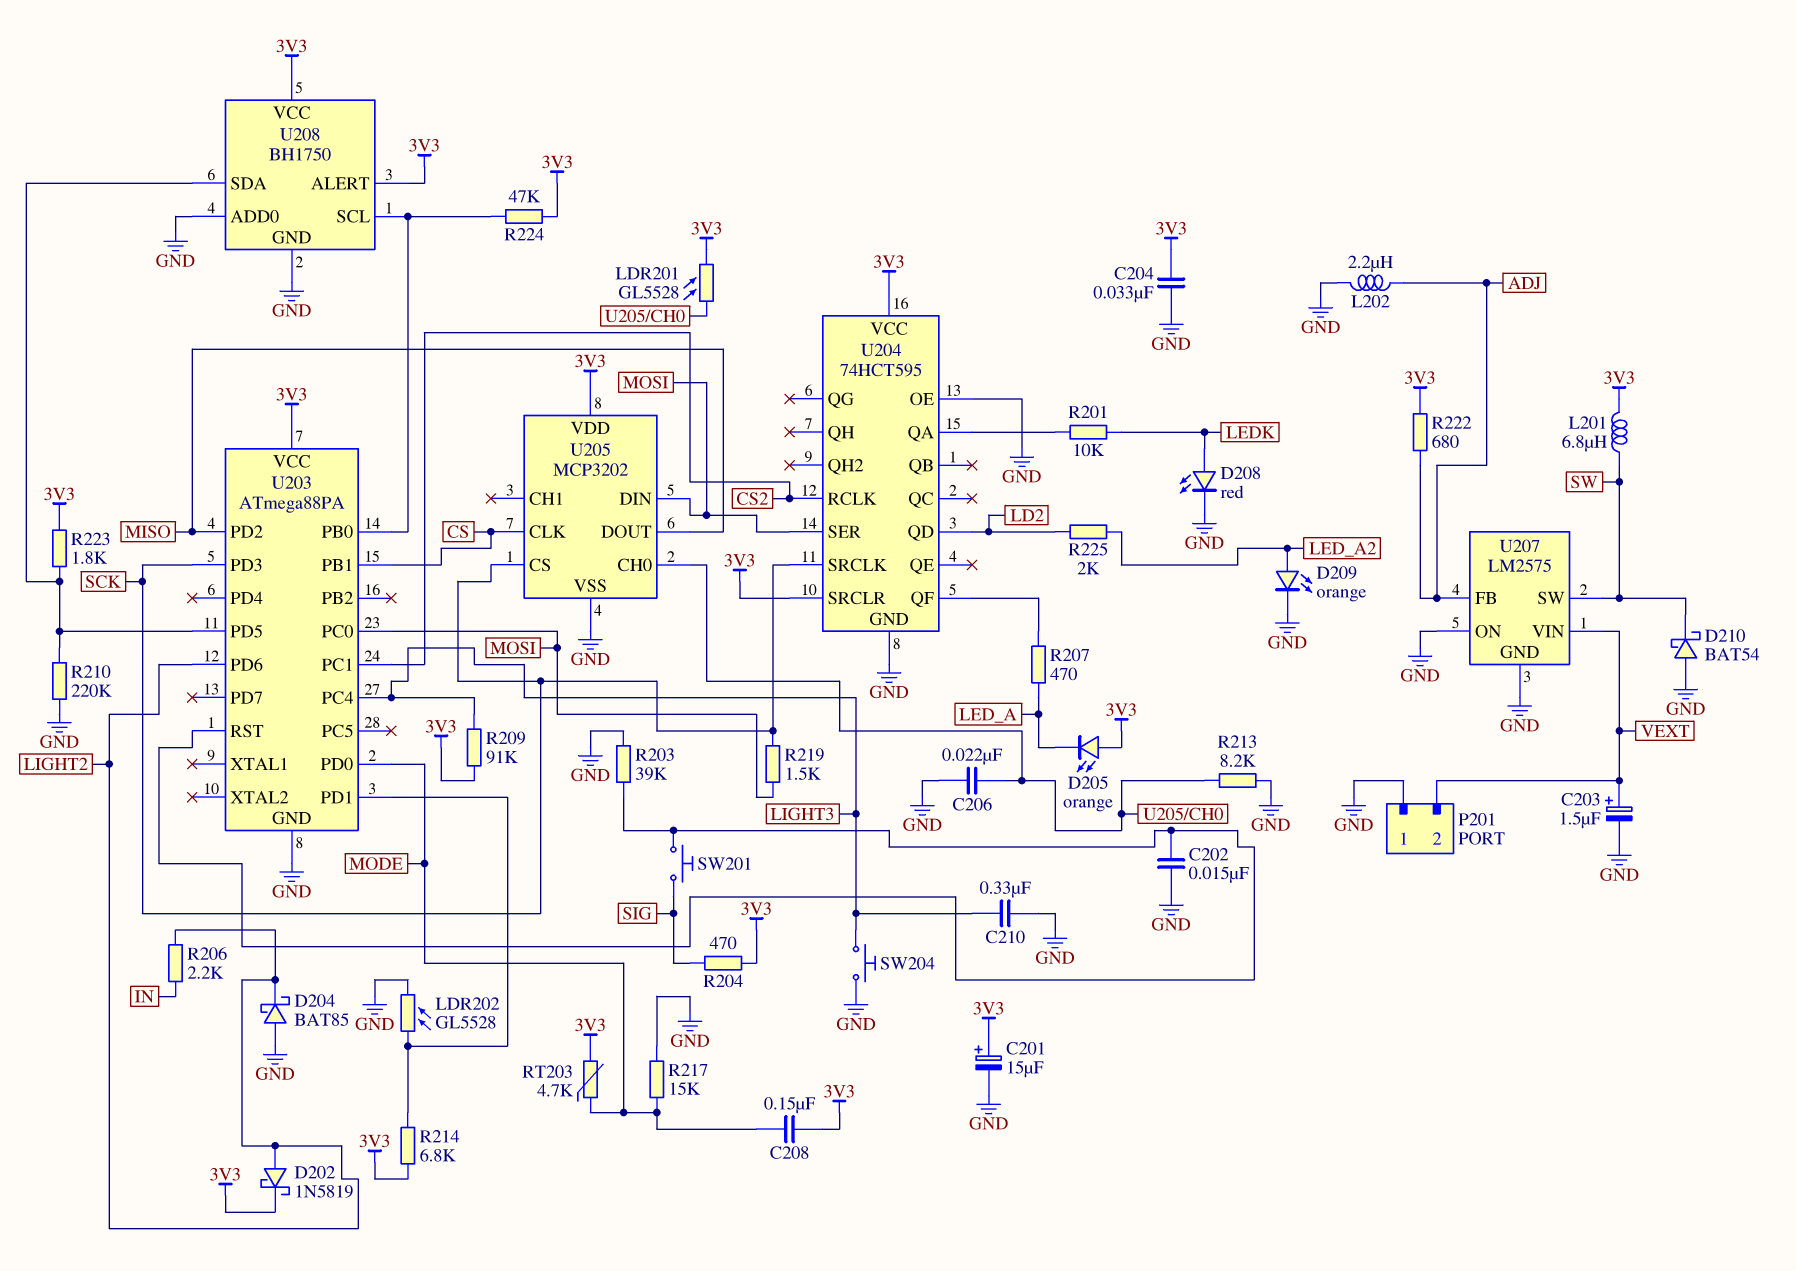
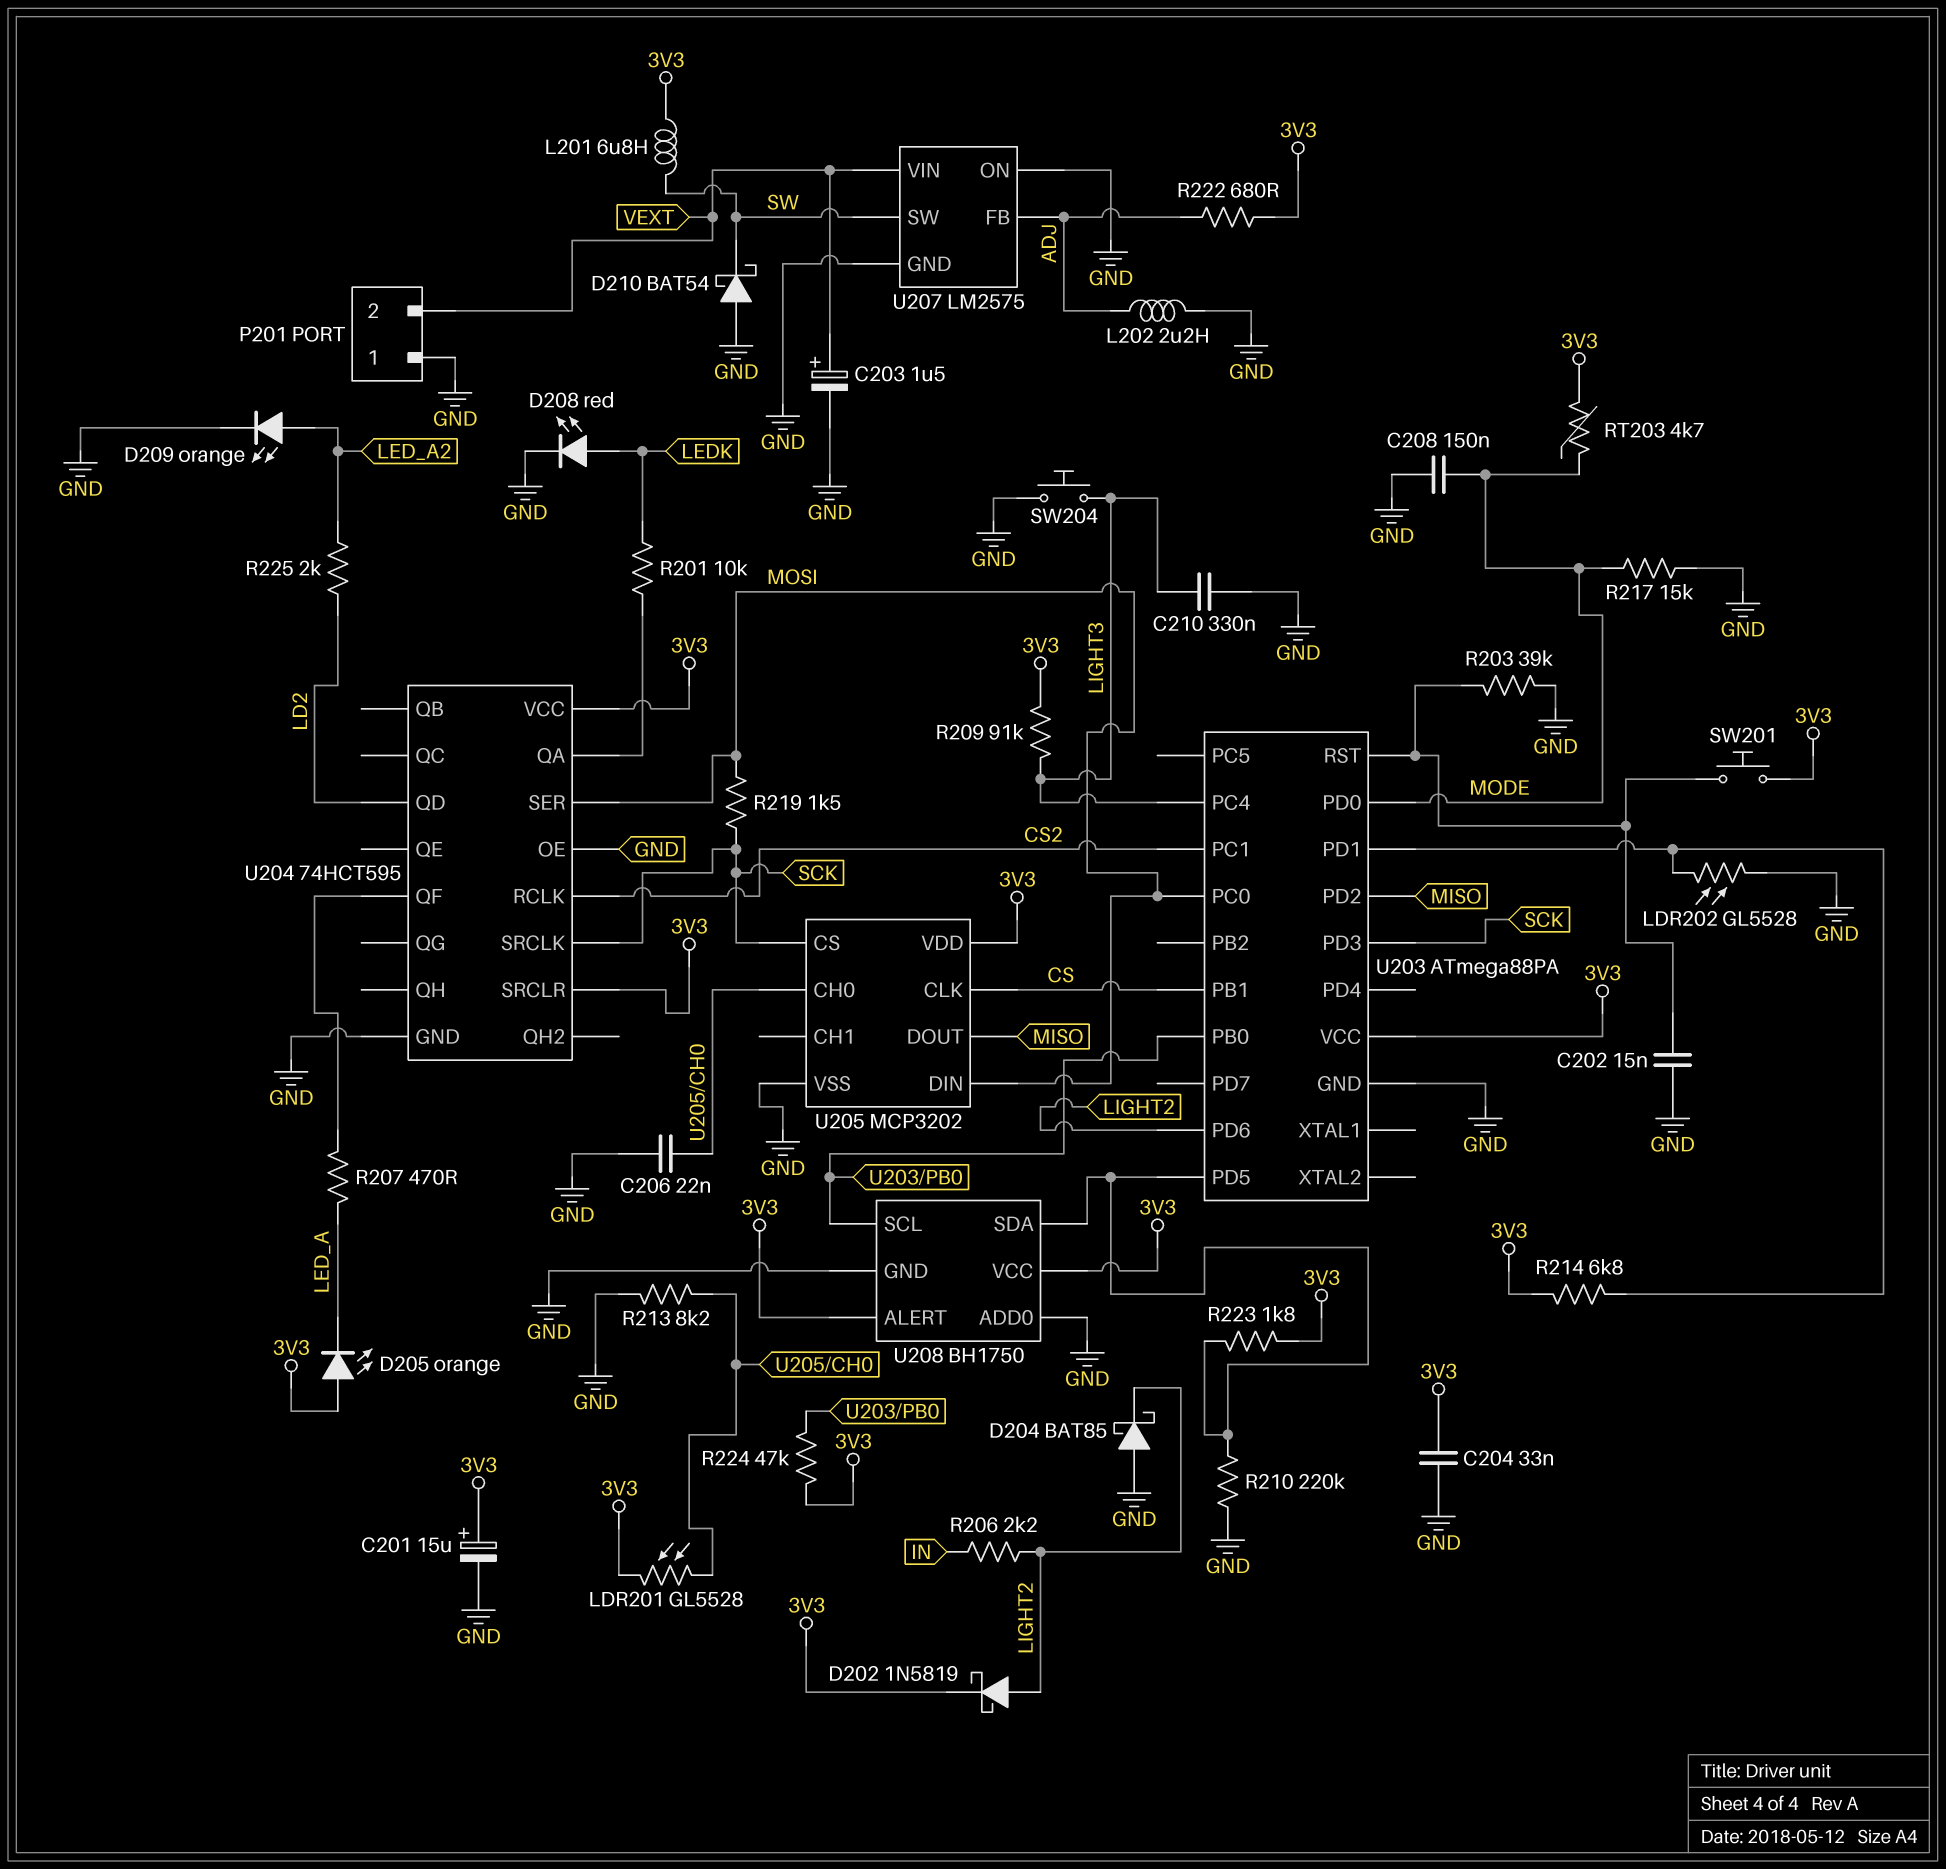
C208: 150nF (3V3, MODE) -> 150nF (GND, MODE)
R204: 470 (3V3, SIG) -> none
SW201: button (SIG, U203/RST) -> button (3V3, U203/RST)

